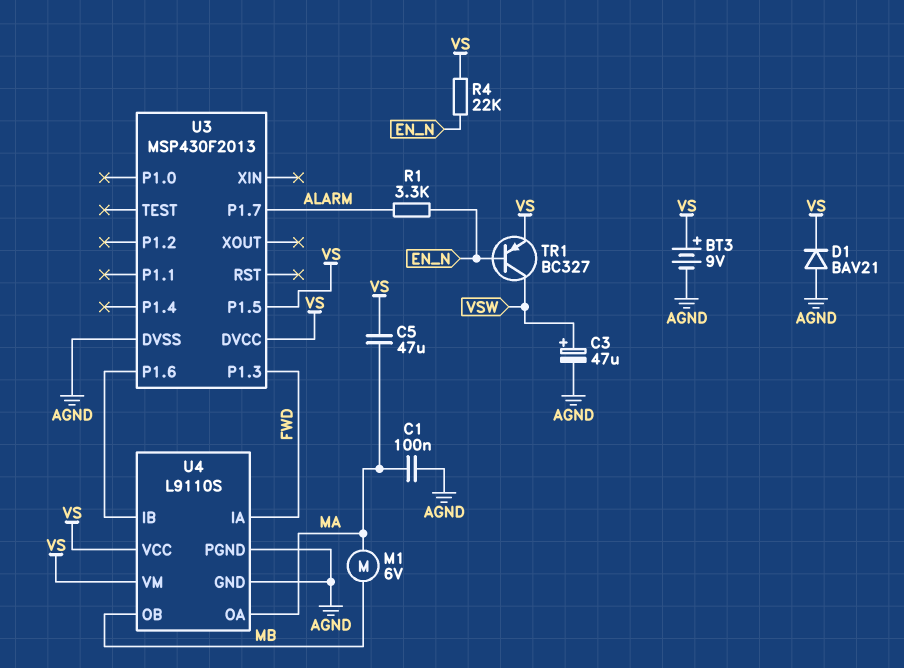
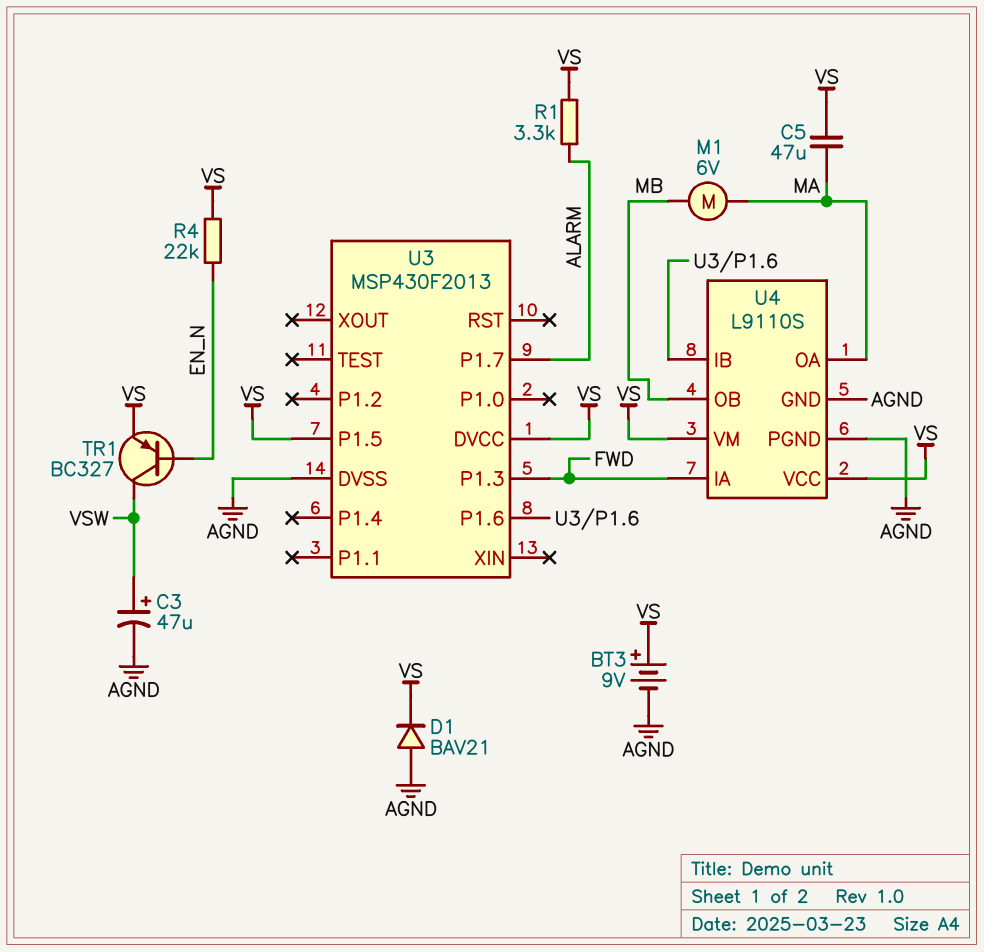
C1: 100nF (AGND, MA) -> none
R1: 3.3k (ALARM, EN_N) -> 3.3k (ALARM, VS)

